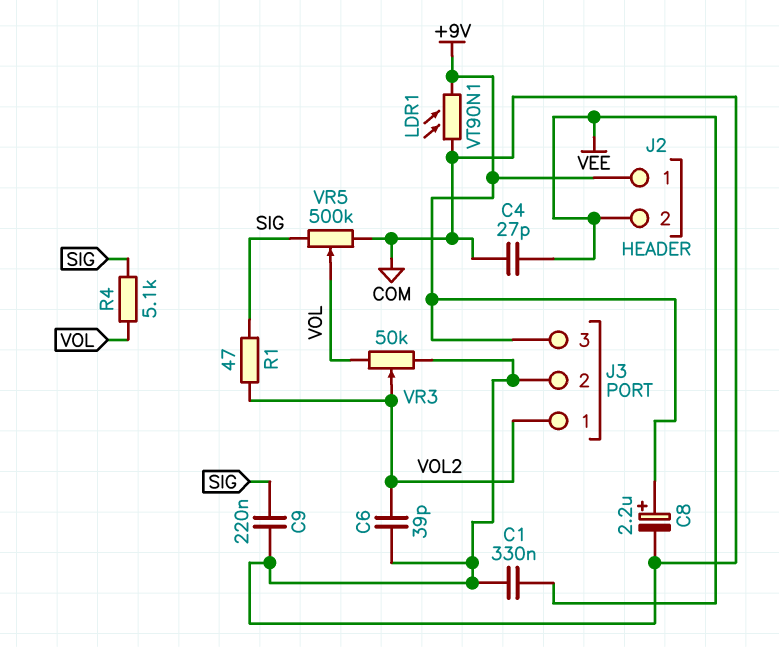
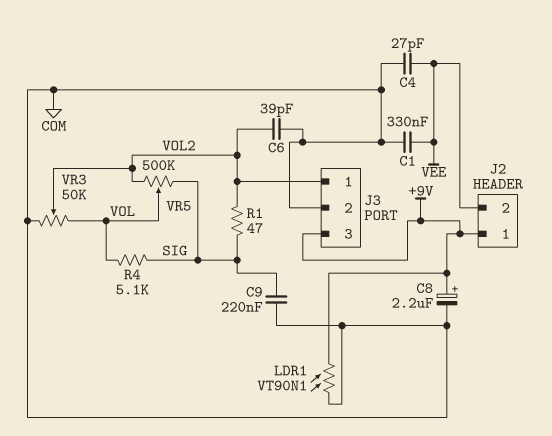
VR5: 500k (COM, SIG, wiper VOL) -> 500k (SIG, VOL2, wiper VOL)

